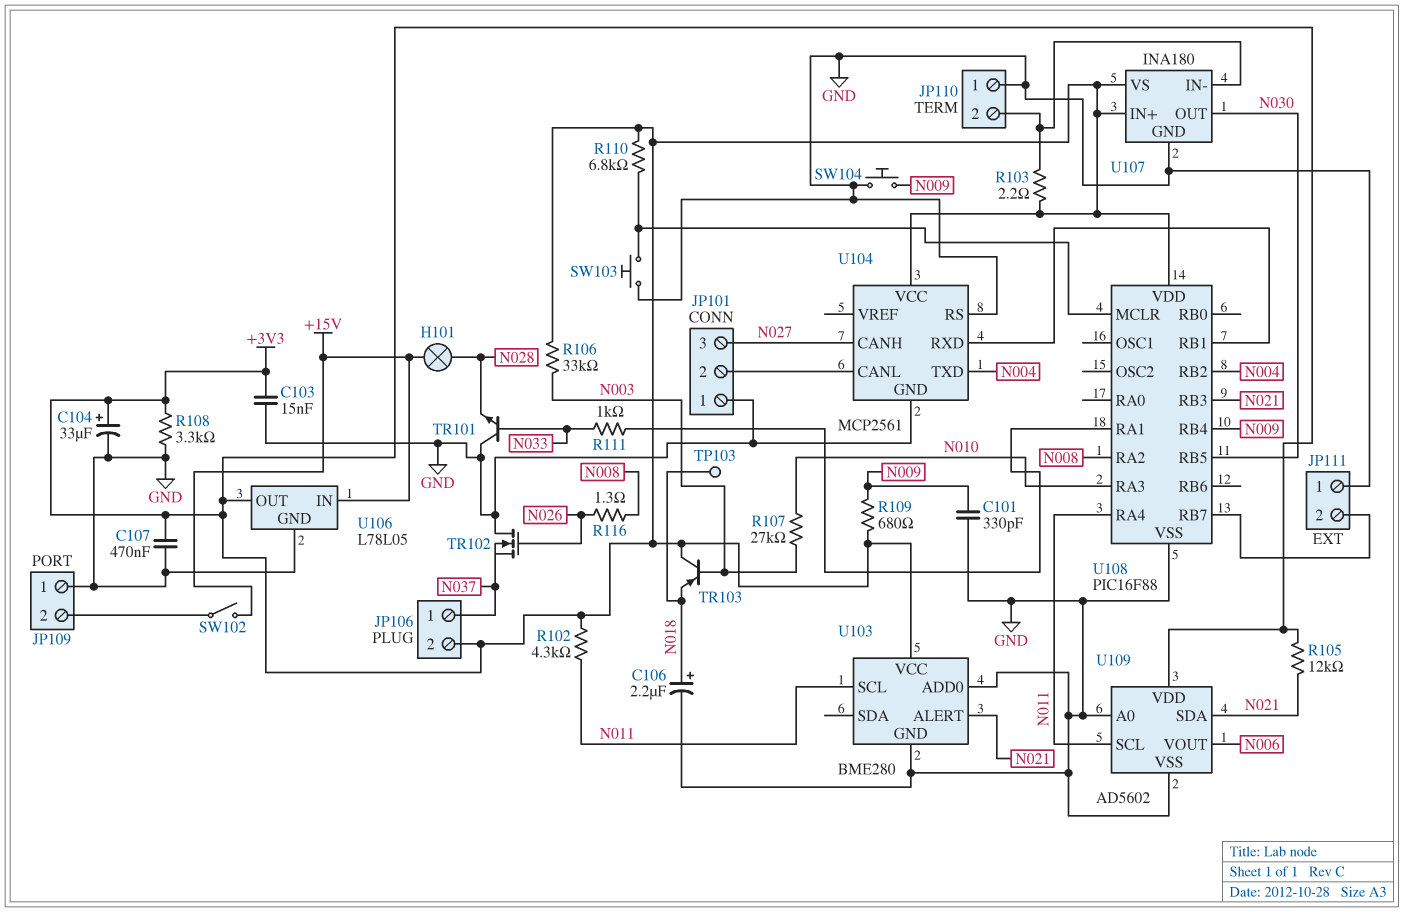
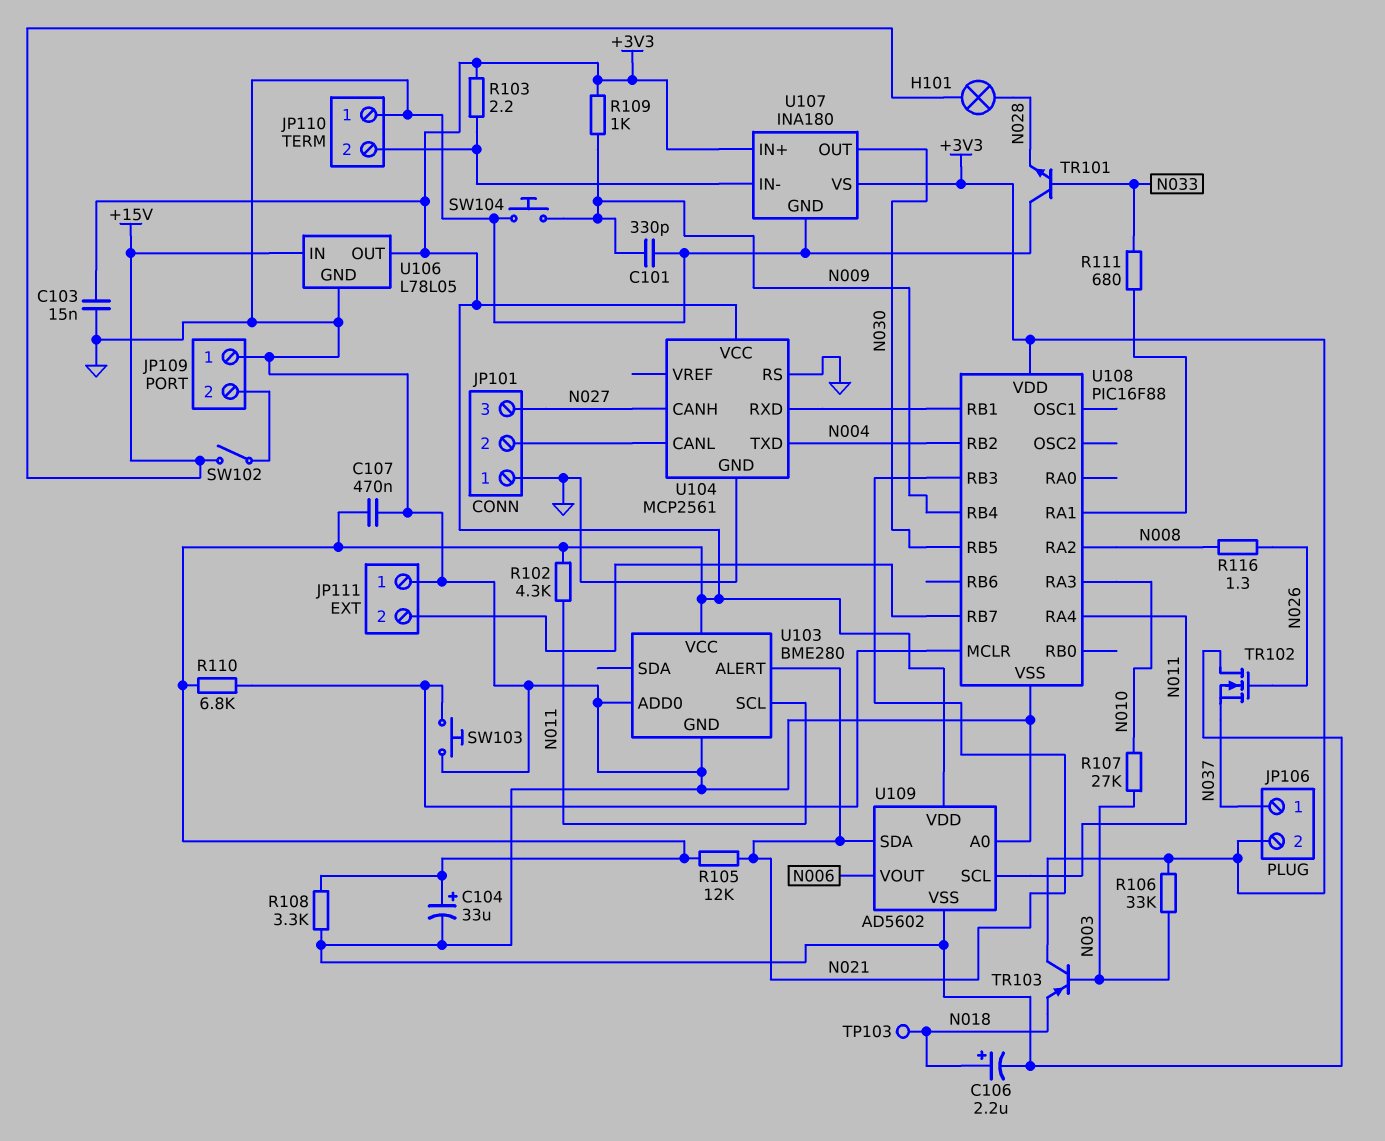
R109: 680 (+3V3, N009) -> 1k (+3V3, N009)
R111: 1k (N033, U108/RA1) -> 680 (N033, U108/RA1)

